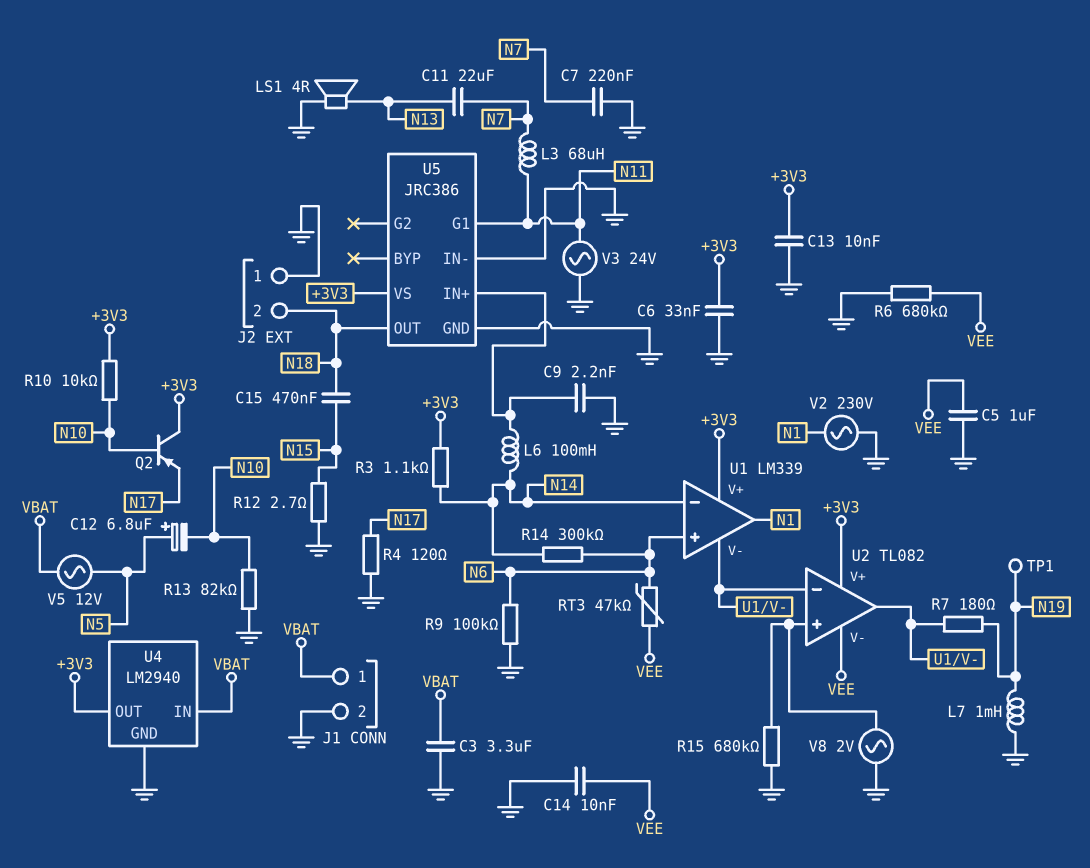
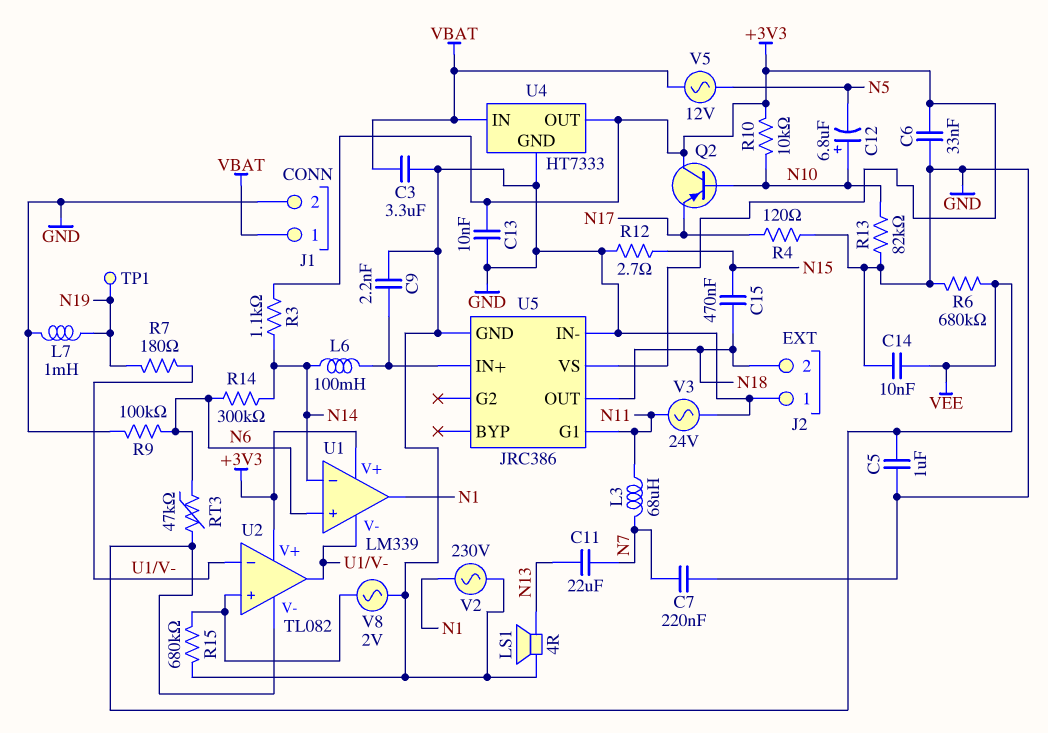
C12: 6.8uF (plus N5, minus N10) -> 6.8uF (plus N10, minus N5)
U4: LM2940 -> HT7333

